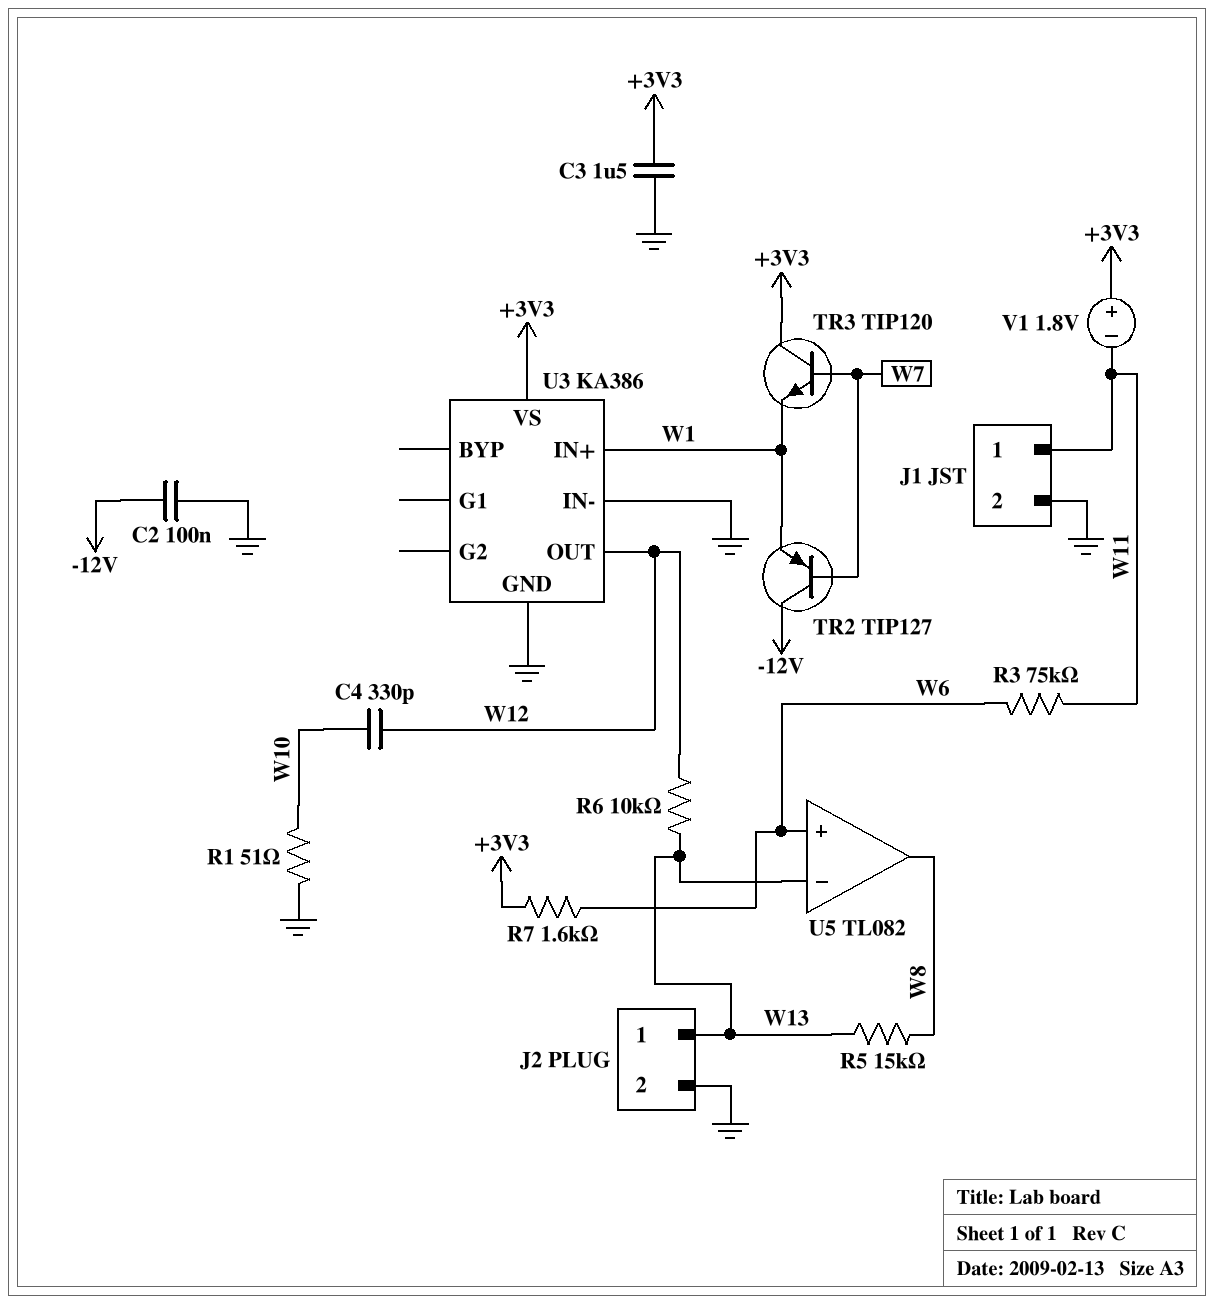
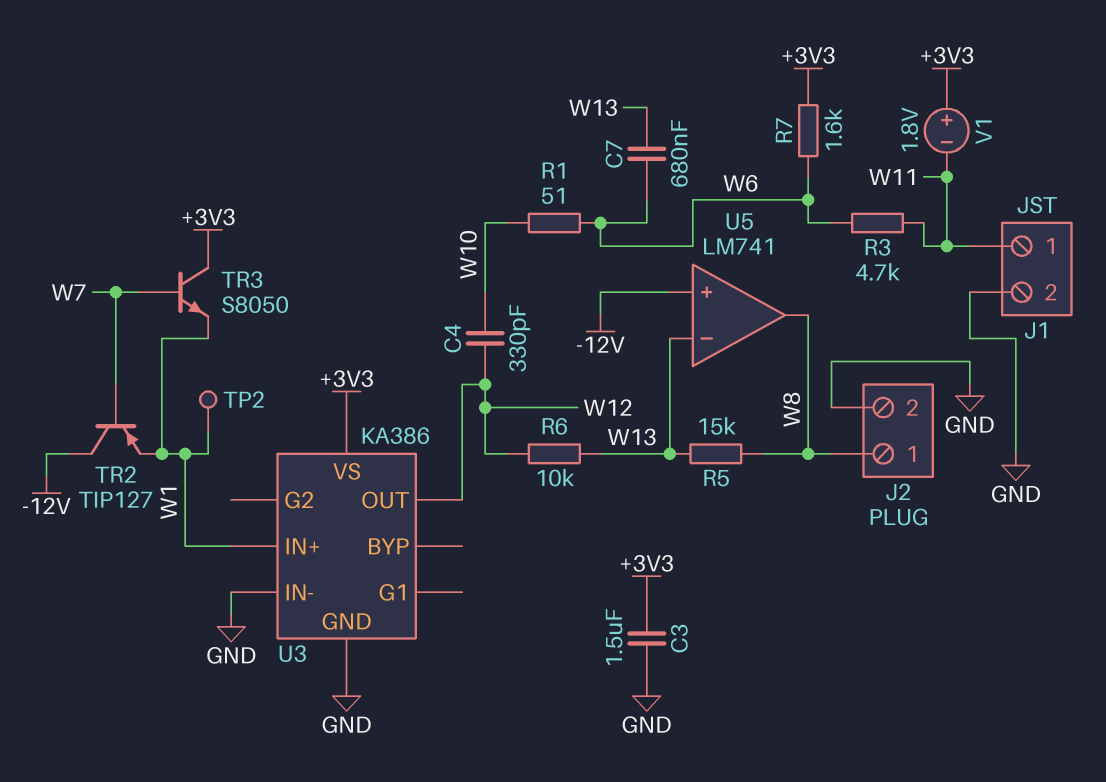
C2: 100nF (-12V, GND) -> none
C7: none -> 680nF (W6, W13)
J2 pin 1: W13 -> W8
R1: 51 (GND, W10) -> 51 (W6, W10)
R3: 75k (W6, W11) -> 4.7k (W6, W11)
TP2: none -> test point (W1)
TR3: NPN TIP120 (B W7, C +3V3, E W1) -> NPN S8050 (B W7, C +3V3, E W1)
U5: TL082 -> LM741
U5 pin in+: W6 -> -12V

